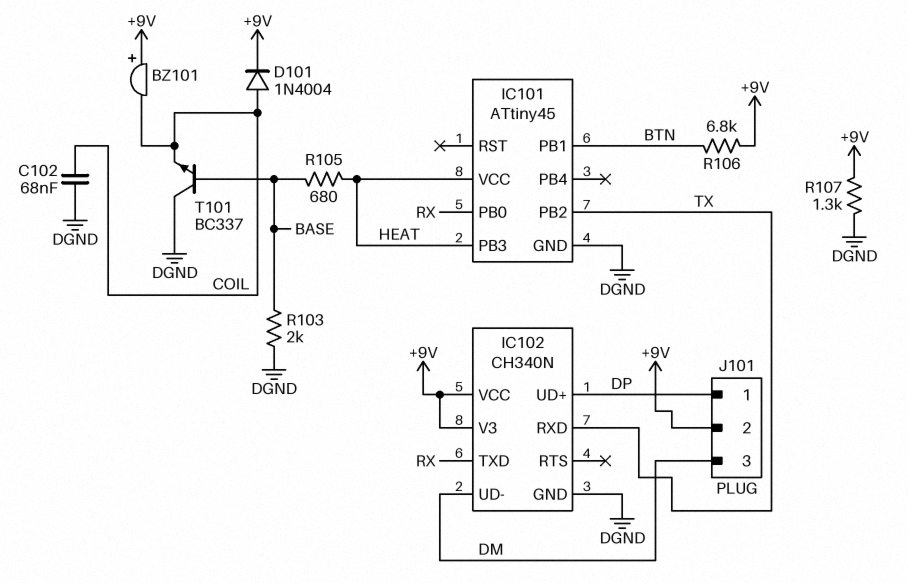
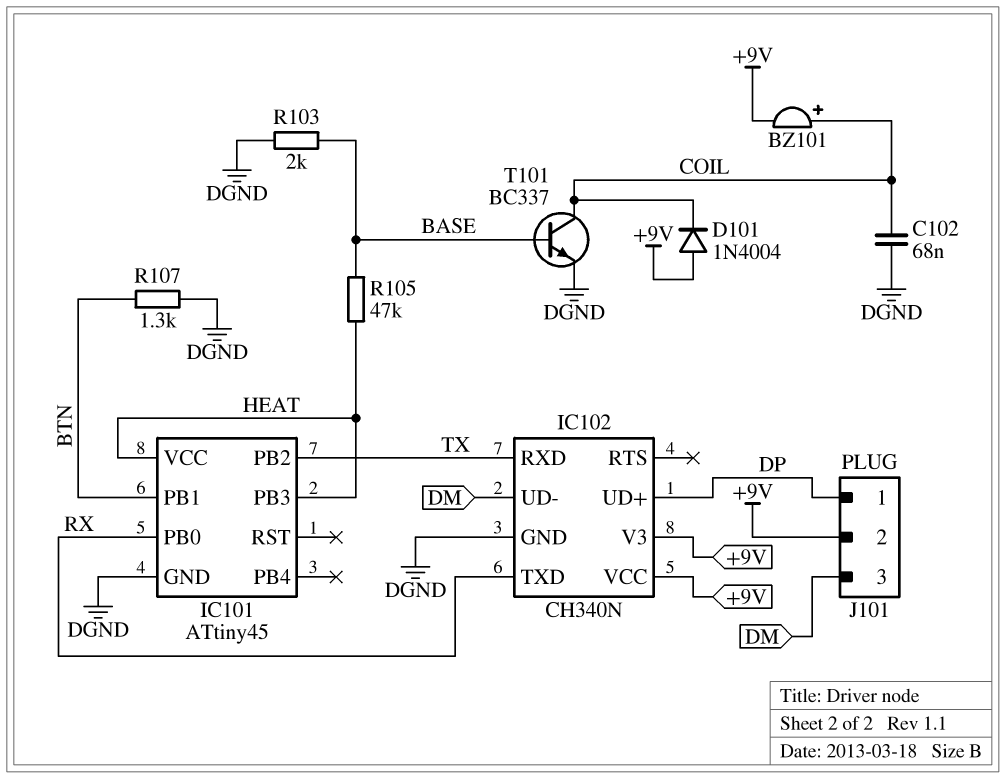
BZ101: buzzer (plus +9V, minus COIL) -> buzzer (plus COIL, minus +9V)
D101: diode 1N4004 (A COIL, K +9V) -> diode 1N4004 (A +9V, K COIL)
R105: 680 (BASE, HEAT) -> 47k (BASE, HEAT)
R106: 6.8k (+9V, BTN) -> none
R107: 1.3k (+9V, DGND) -> 1.3k (BTN, DGND)
T101: NPN BC337 (B BASE, C DGND, E COIL) -> NPN BC337 (B BASE, C COIL, E DGND)

